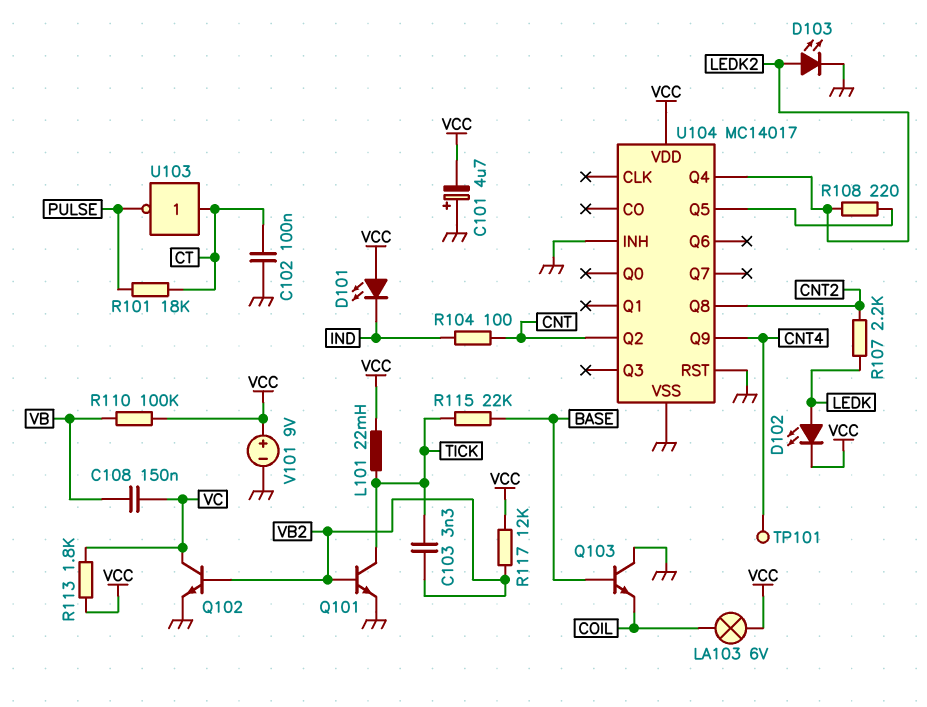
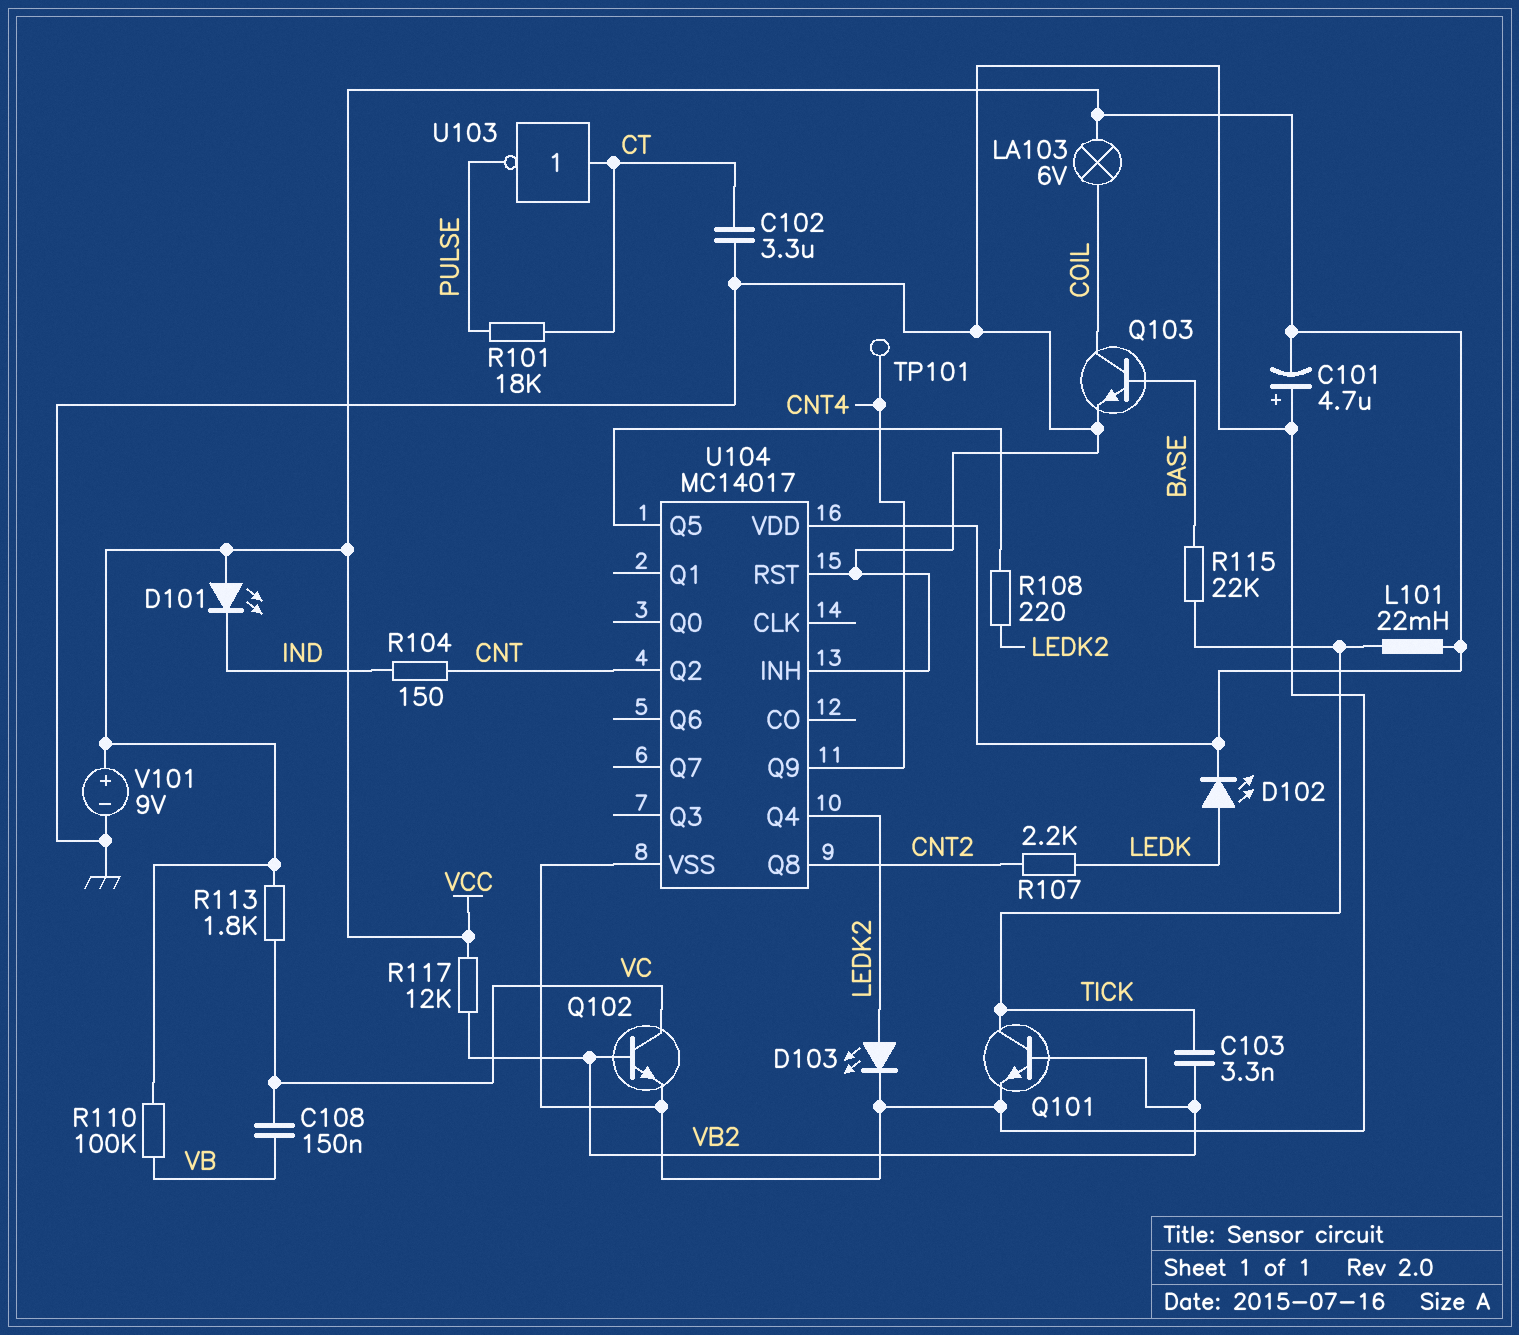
C102: 100nF (CT, GND) -> 3.3uF (CT, GND)
Q103: NPN (B BASE, C GND, E COIL) -> NPN (B BASE, C COIL, E GND)
R104: 100 (CNT, IND) -> 150 (CNT, IND)

